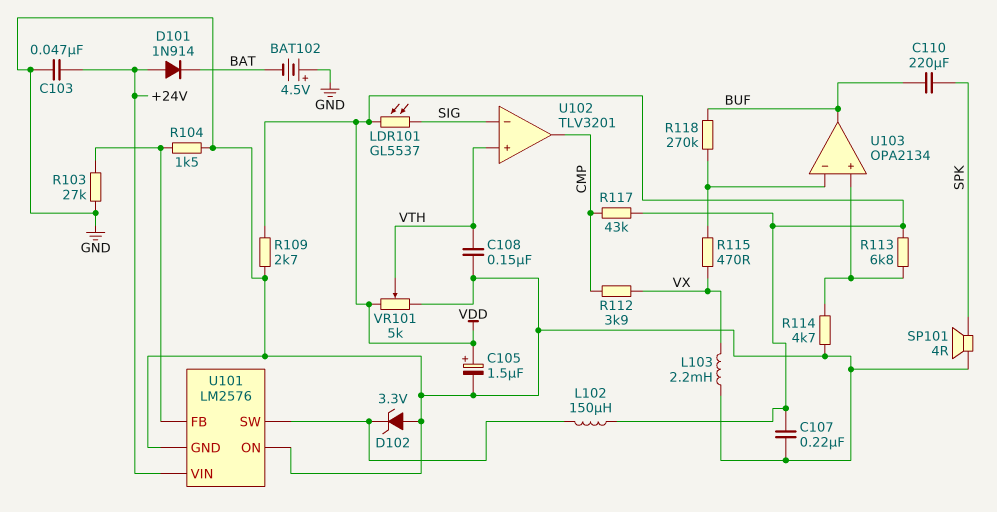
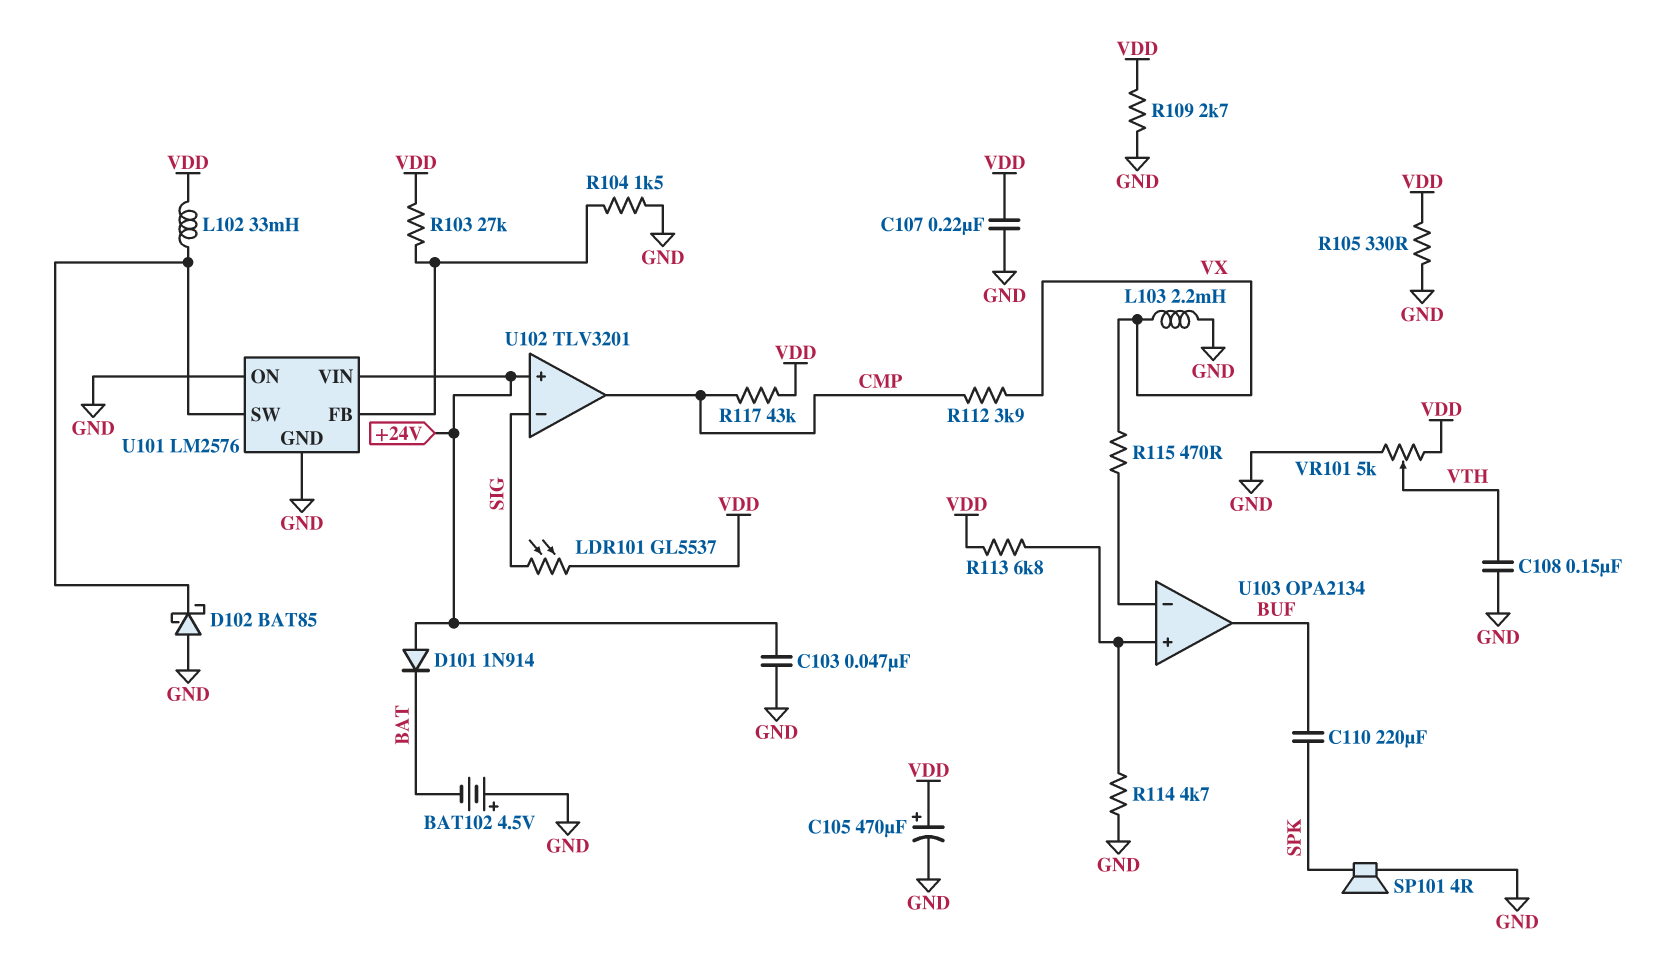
C105: 1.5uF (plus VDD, minus GND) -> 470uF (plus VDD, minus GND)
D102: zener 3.3V (A GND, K U101/SW) -> schottky BAT85 (A GND, K U101/SW)
L102: 150uH (U101/SW, VDD) -> 33mH (U101/SW, VDD)
R103: 27k (GND, U101/FB) -> 27k (U101/FB, VDD)
R105: none -> 330 (GND, VDD)
R118: 270k (BUF, U103/in-) -> none
U102 pin in+: VTH -> +24V

